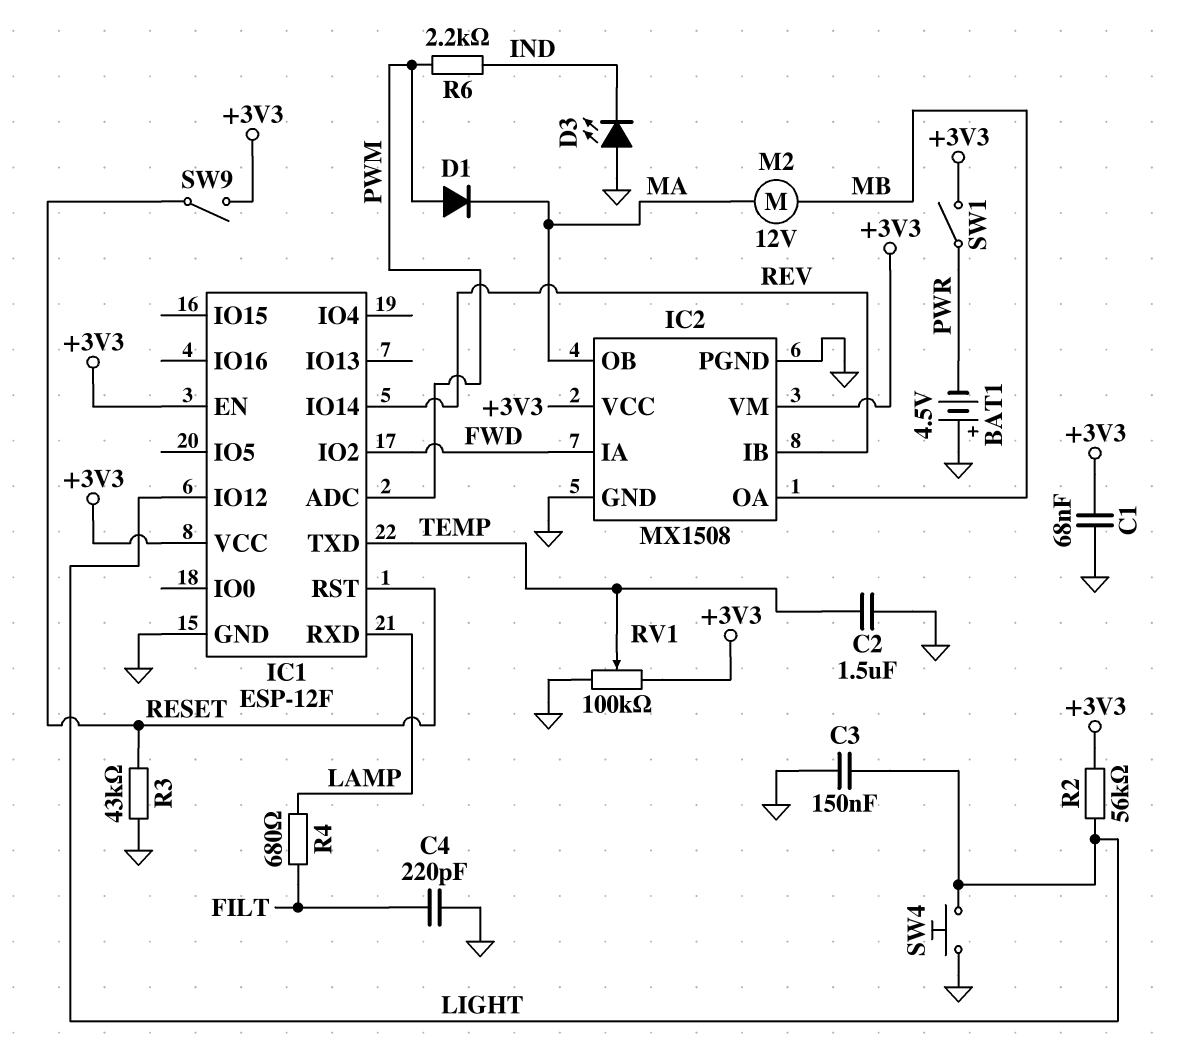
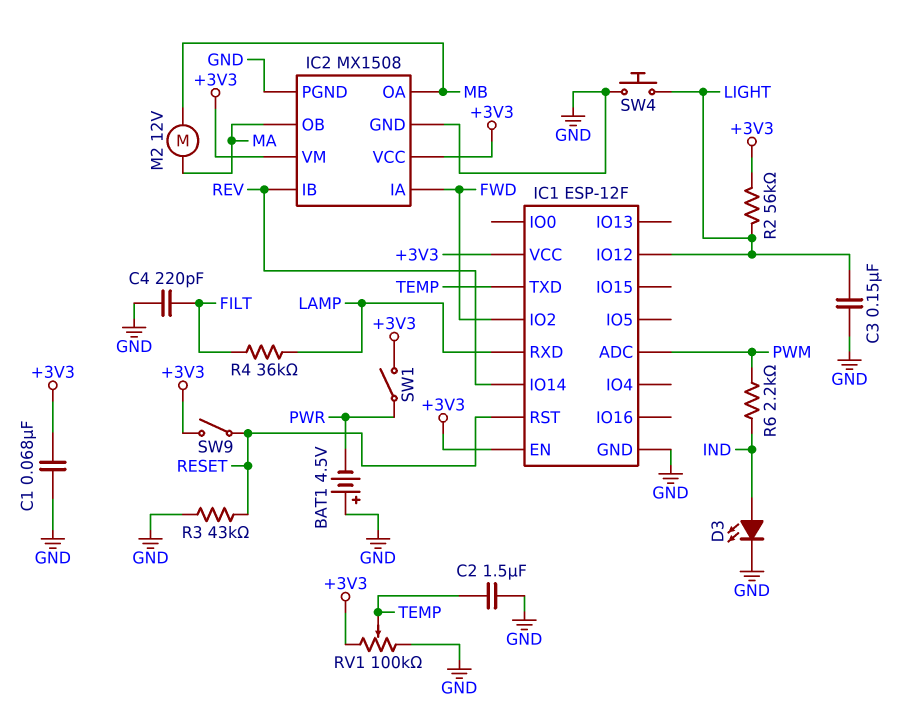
D1: diode (A PWM, K MA) -> none
D3: LED (A GND, K IND) -> LED (A IND, K GND)
R4: 680 (FILT, LAMP) -> 36k (FILT, LAMP)

